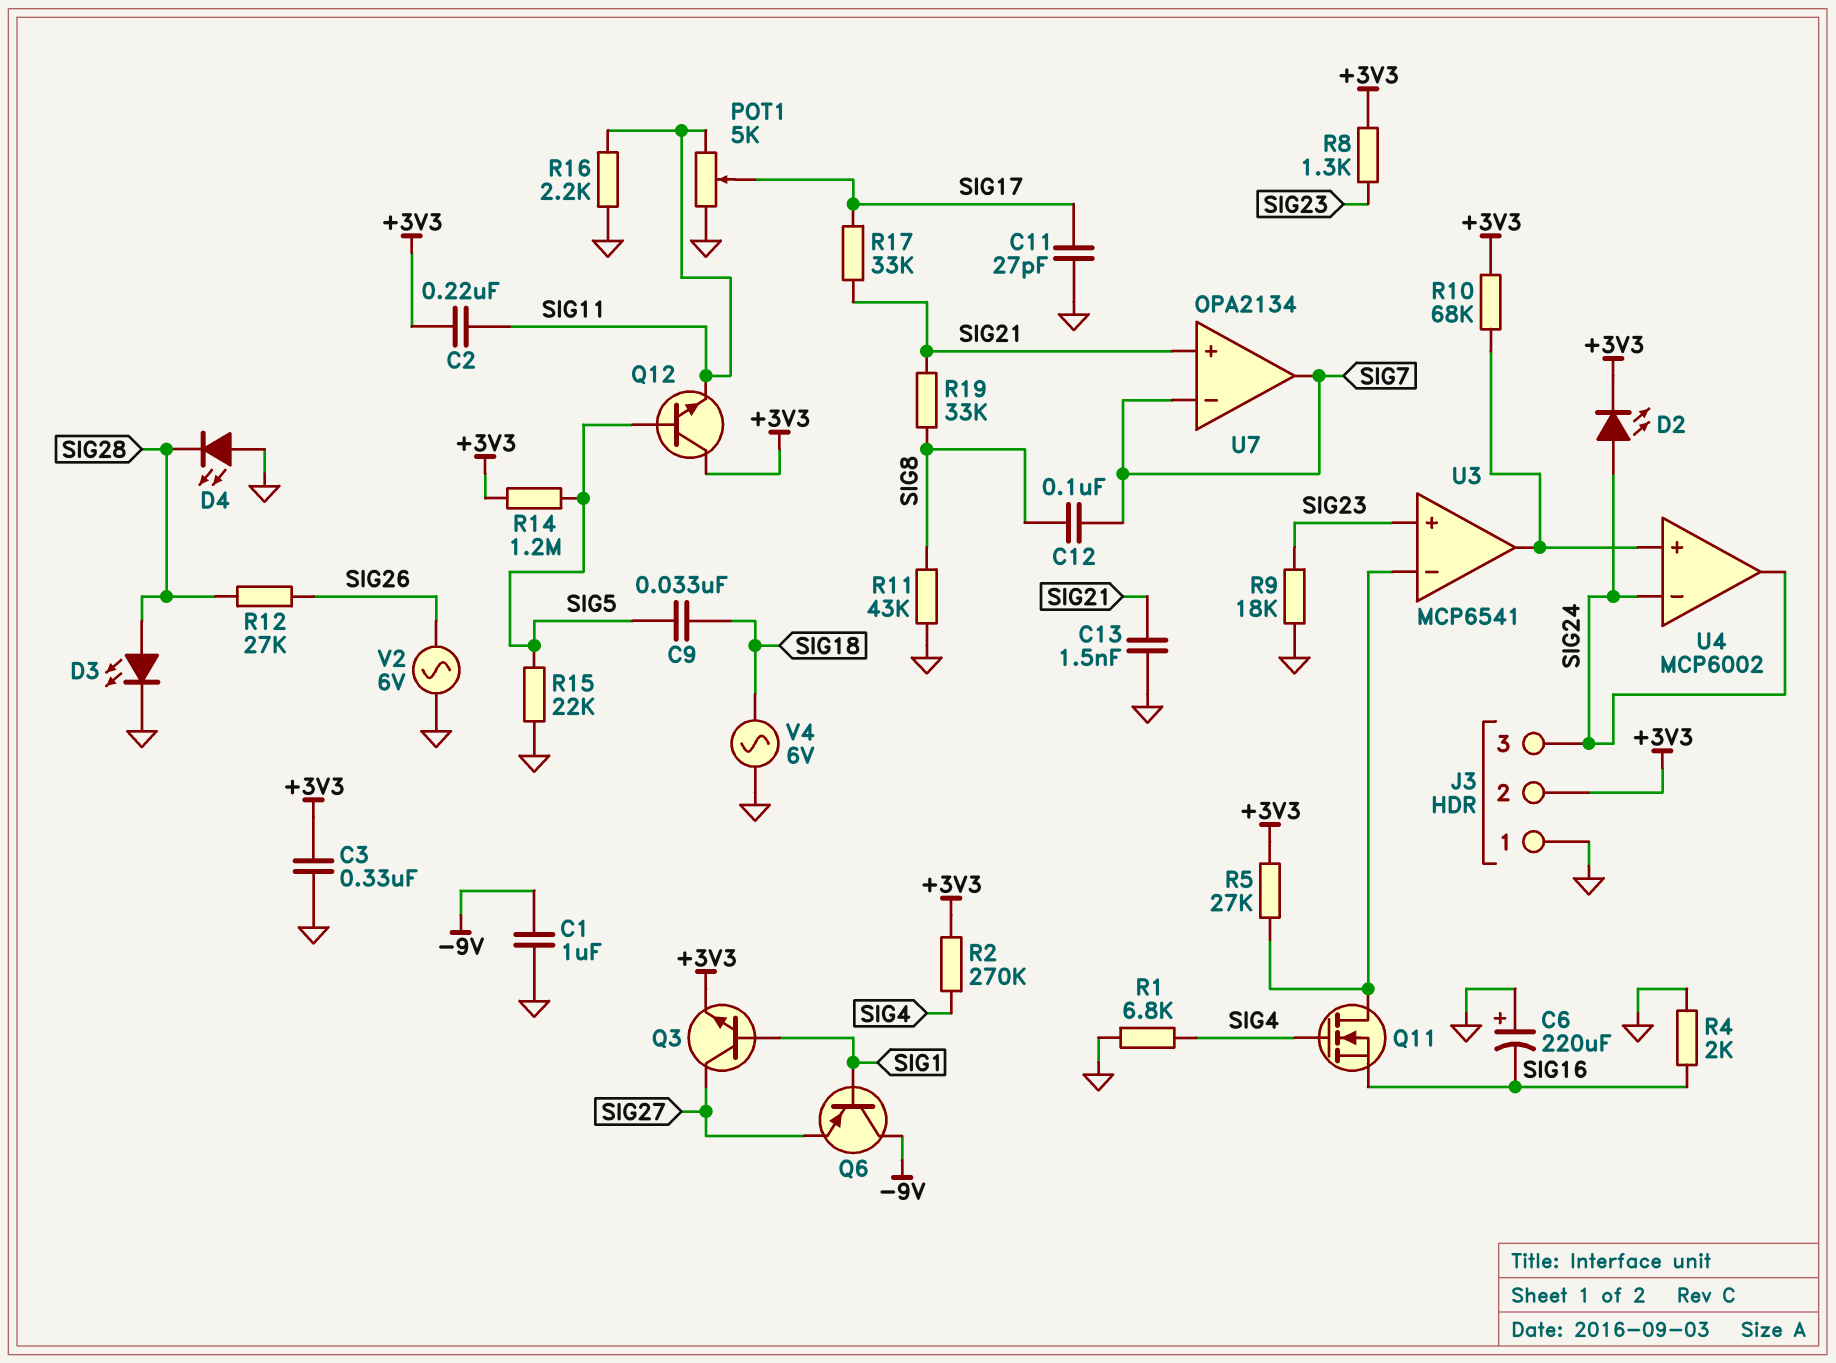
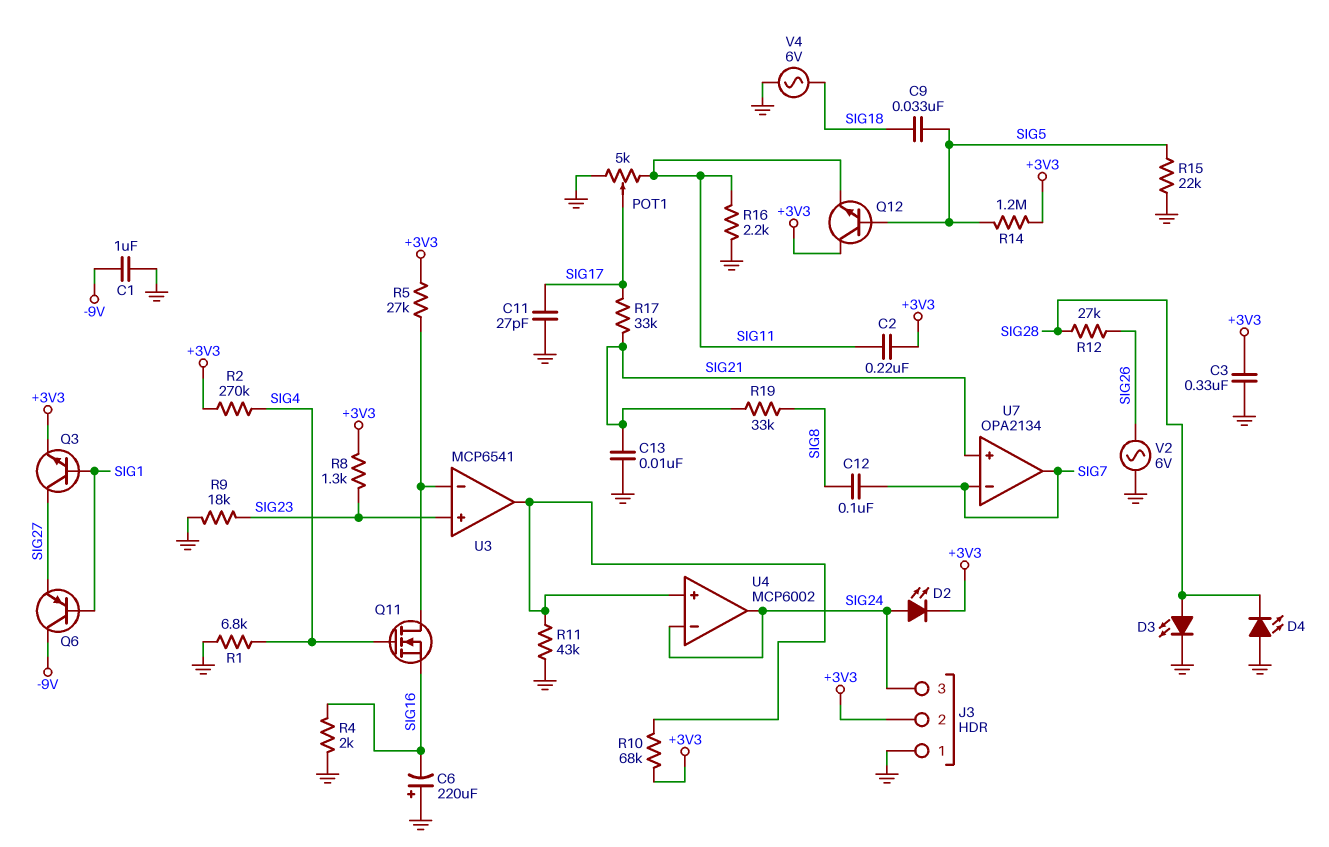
C13: 1.5nF (GND, SIG21) -> 10nF (GND, SIG21)
R11: 43k (GND, SIG8) -> 43k (GND, U3/out)

